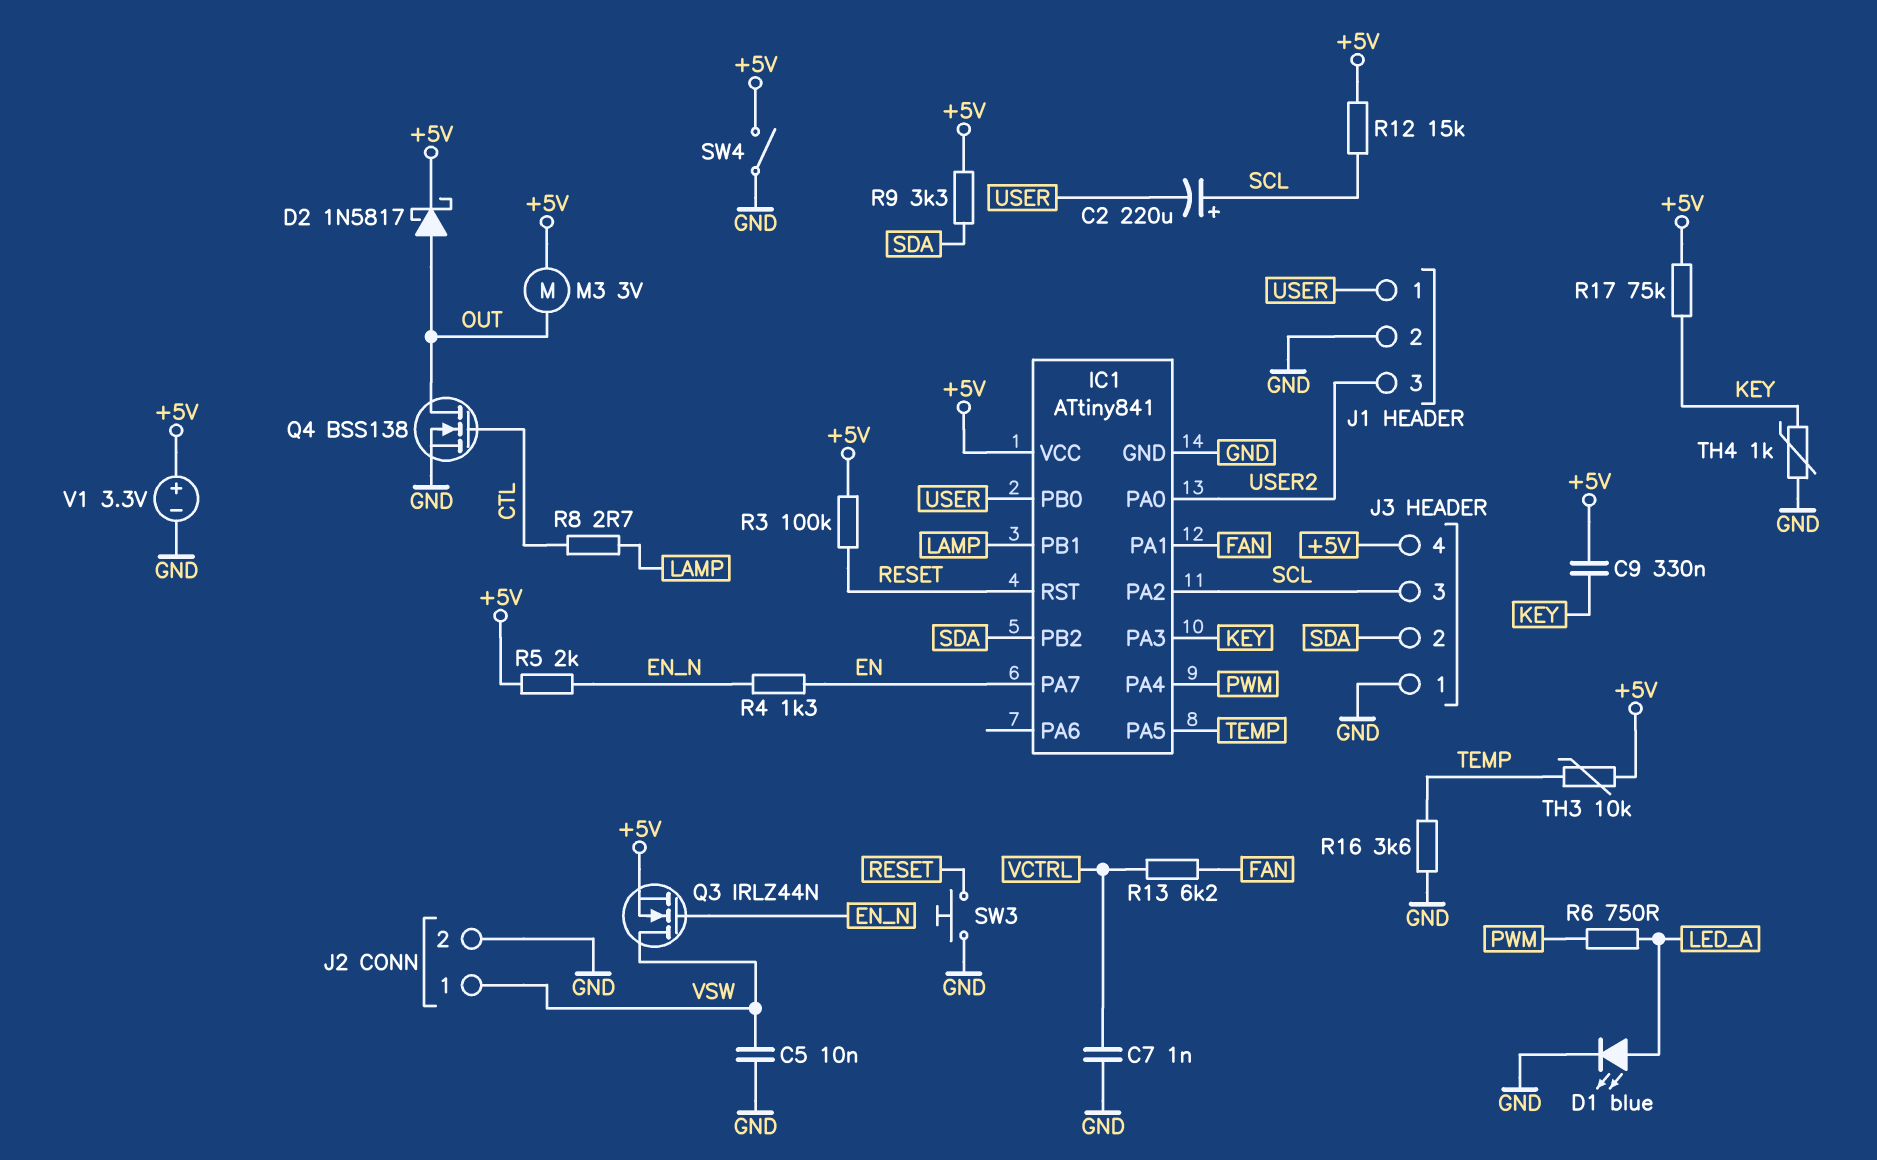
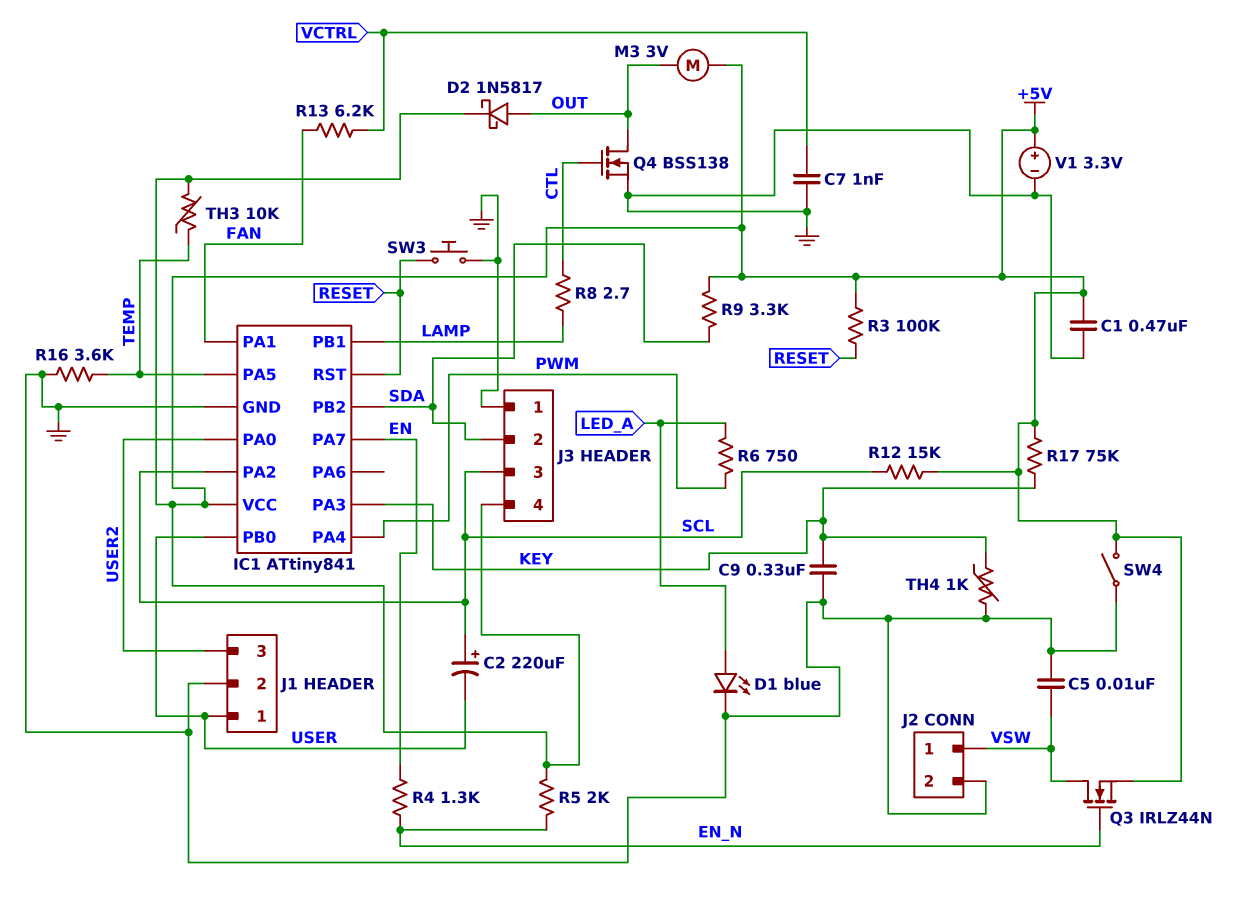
C1: none -> 470nF (+5V, GND)
C9: 330nF (+5V, KEY) -> 330nF (GND, KEY)

